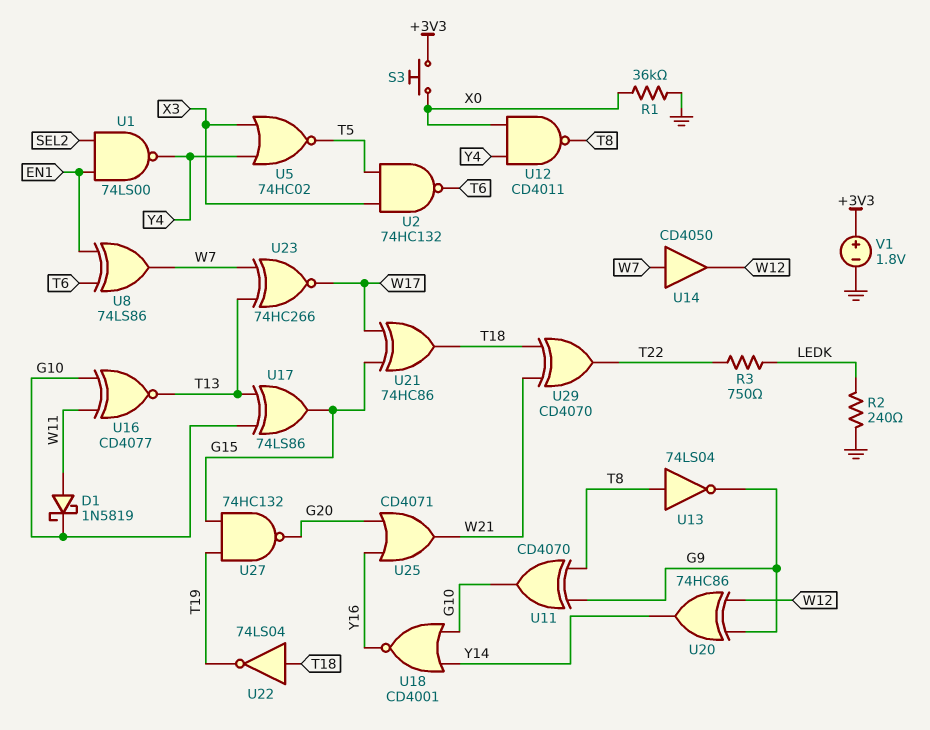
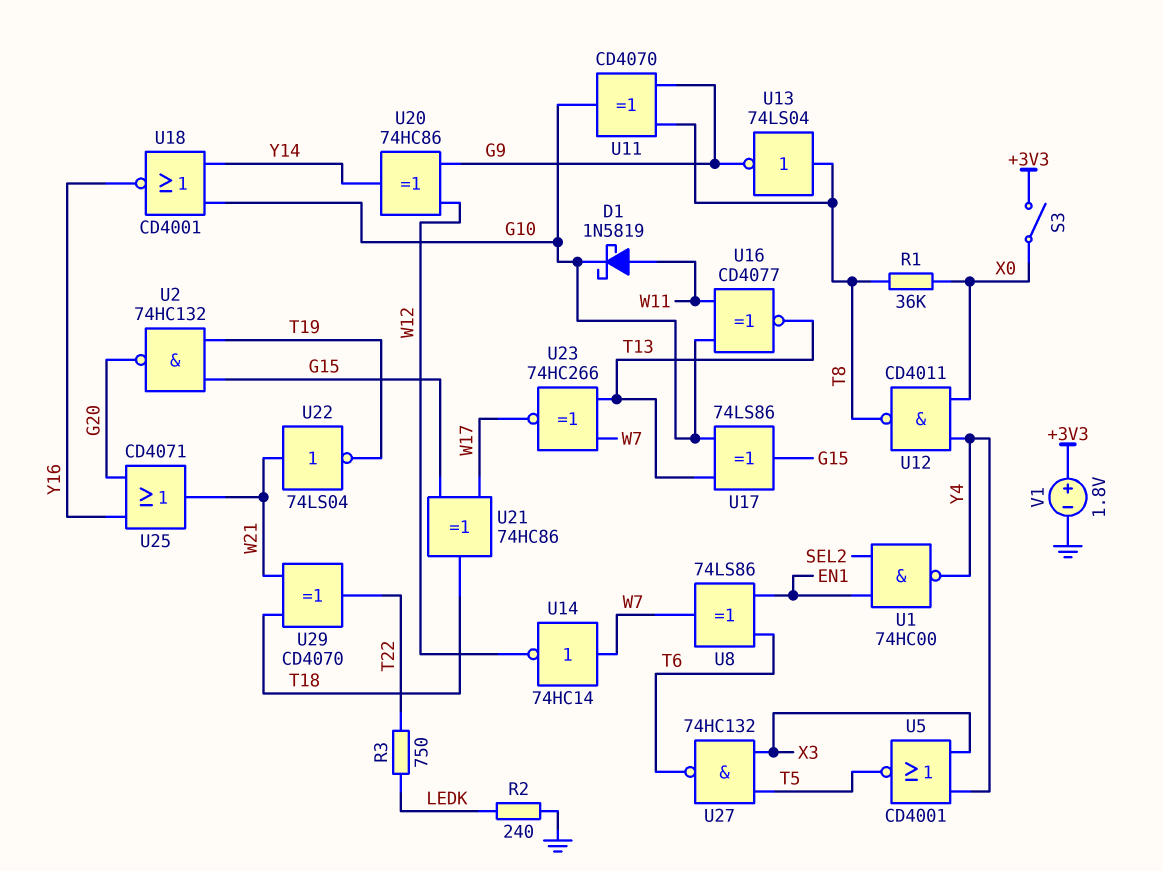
R1: 36k (GND, X0) -> 36k (T8, X0)
S3: button (+3V3, X0) -> switch (+3V3, X0)
U1: NAND 74LS00 (in EN1, in SEL2, out Y4) -> NAND 74HC00 (in EN1, in SEL2, out Y4)
U2: NAND 74HC132 (in T5, in X3, out T6) -> NAND 74HC132 (in G15, in T19, out G20)
U5: NOR 74HC02 (in X3, in Y4, out T5) -> NOR CD4001 (in X3, in Y4, out T5)
U14: buffer CD4050 (in W7, out W12) -> NOT 74HC14 (in W7, out W12)
U22: NOT 74LS04 (in T18, out T19) -> NOT 74LS04 (in W21, out T19)
U27: NAND 74HC132 (in G15, in T19, out G20) -> NAND 74HC132 (in T5, in X3, out T6)

